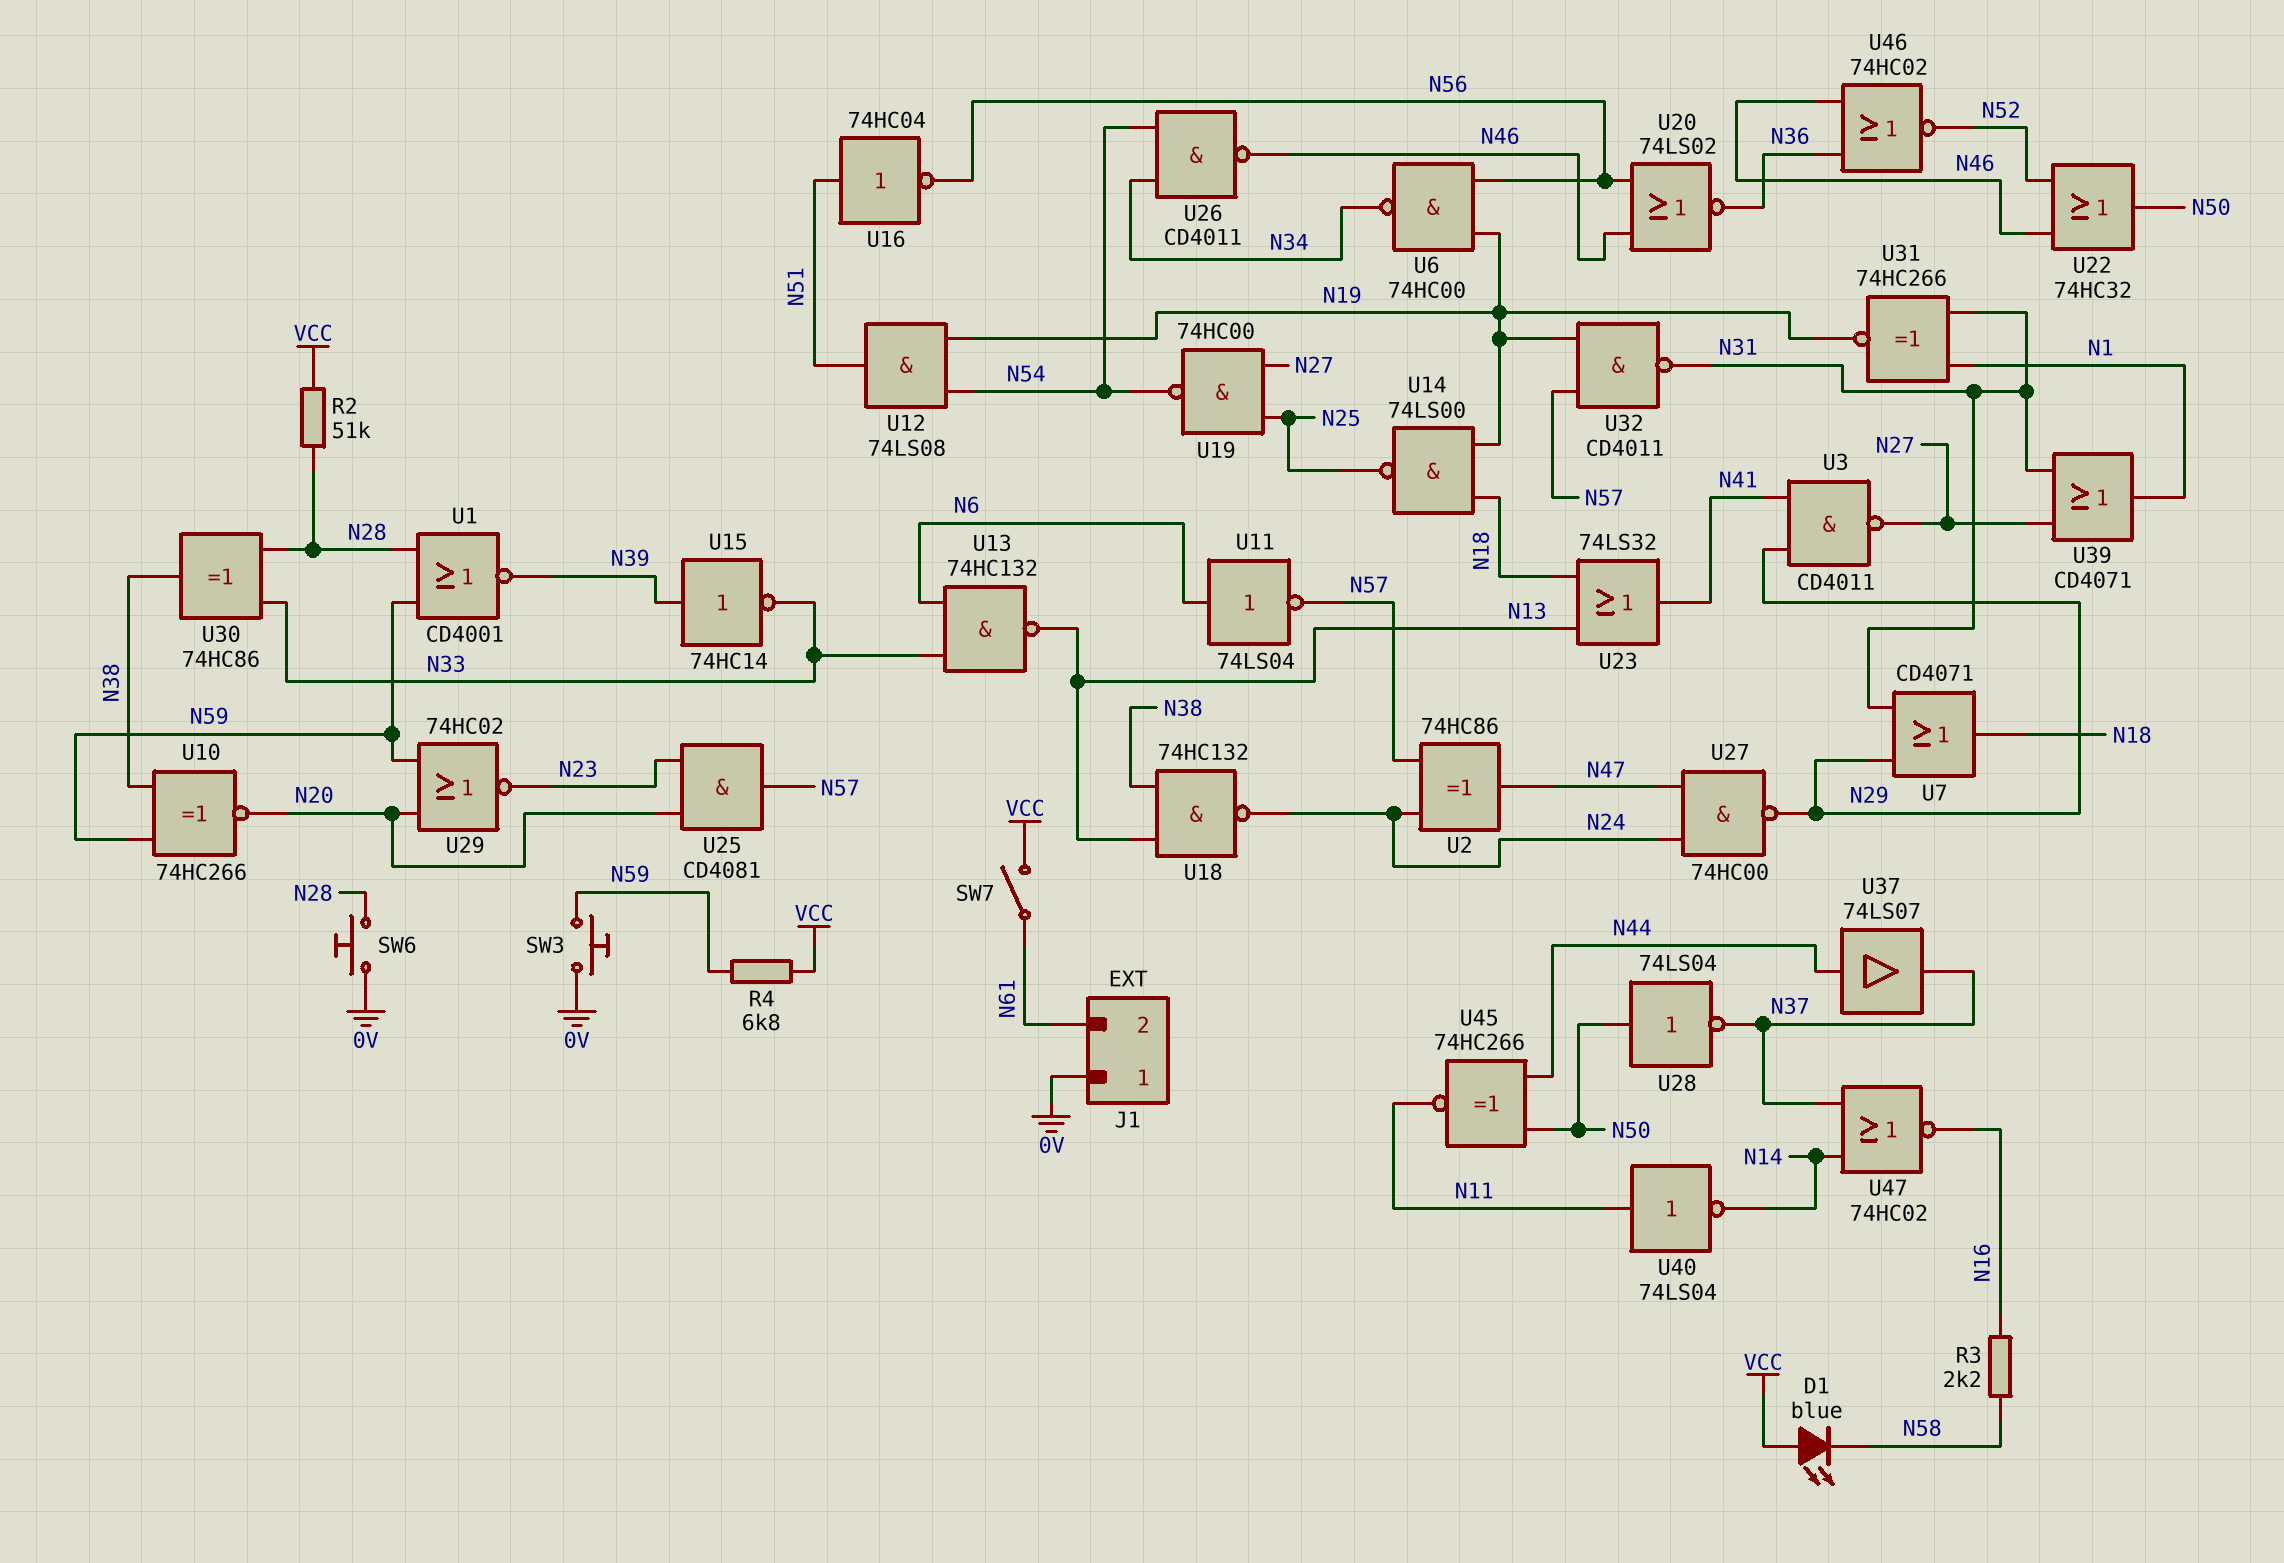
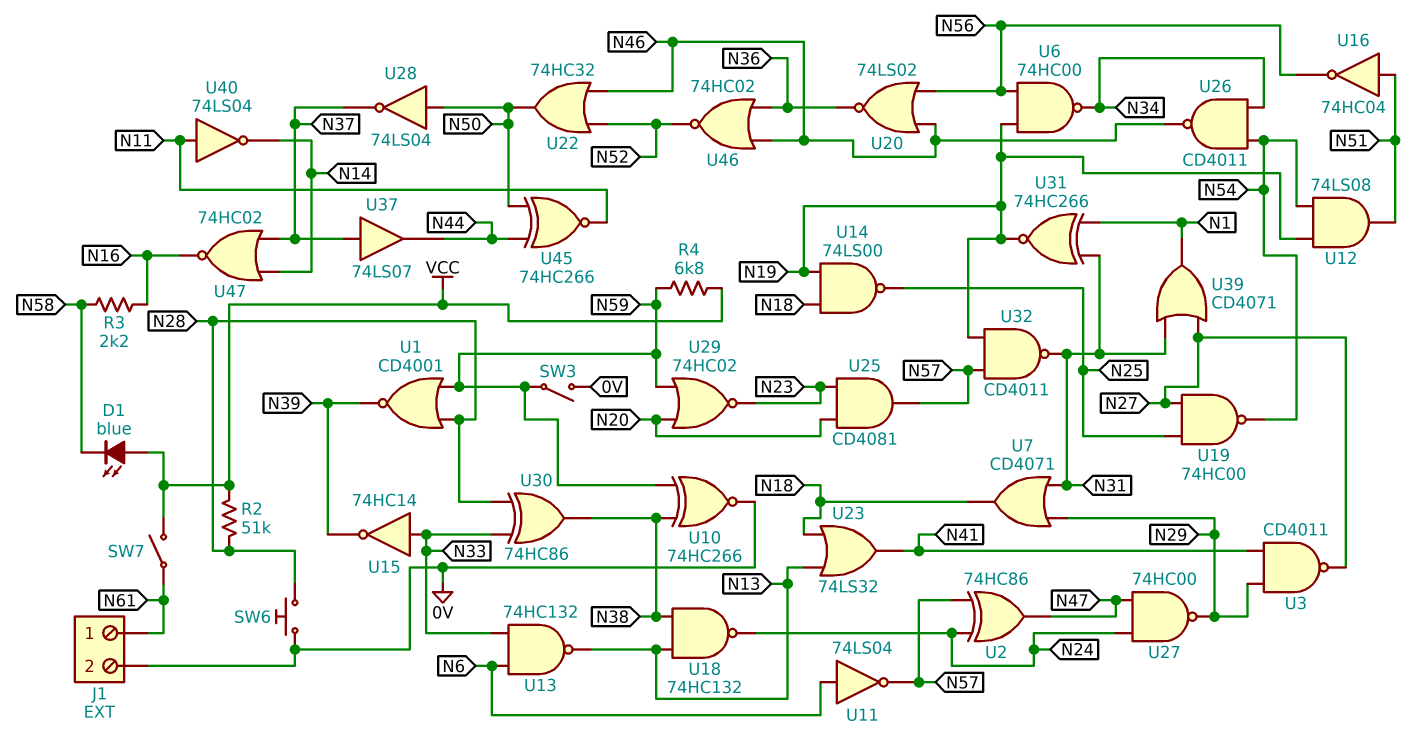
J1 pin 1: 0V -> N61
J1 pin 2: N61 -> 0V
SW3: button (0V, N59) -> switch (0V, N59)
U10: XNOR 74HC266 (in N38, in N59, out N20) -> XNOR 74HC266 (in N38, in N59, out 0V)
U15: NOT 74HC14 (in N39, out N33) -> NOT 74HC14 (in N33, out N39)
U37: buffer 74LS07 (in N44, out N37) -> buffer 74LS07 (in N37, out N44)

